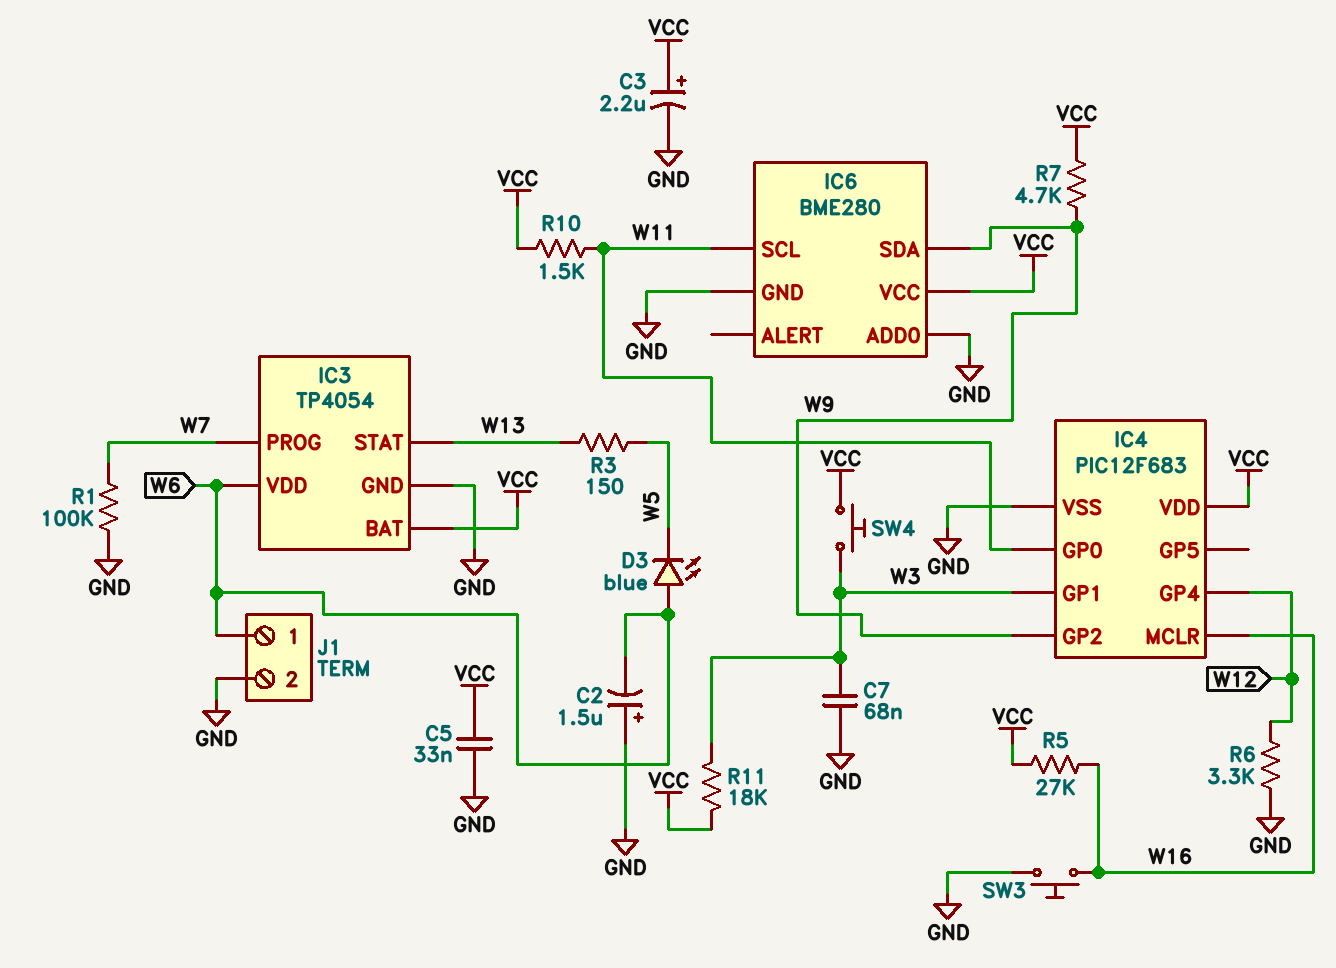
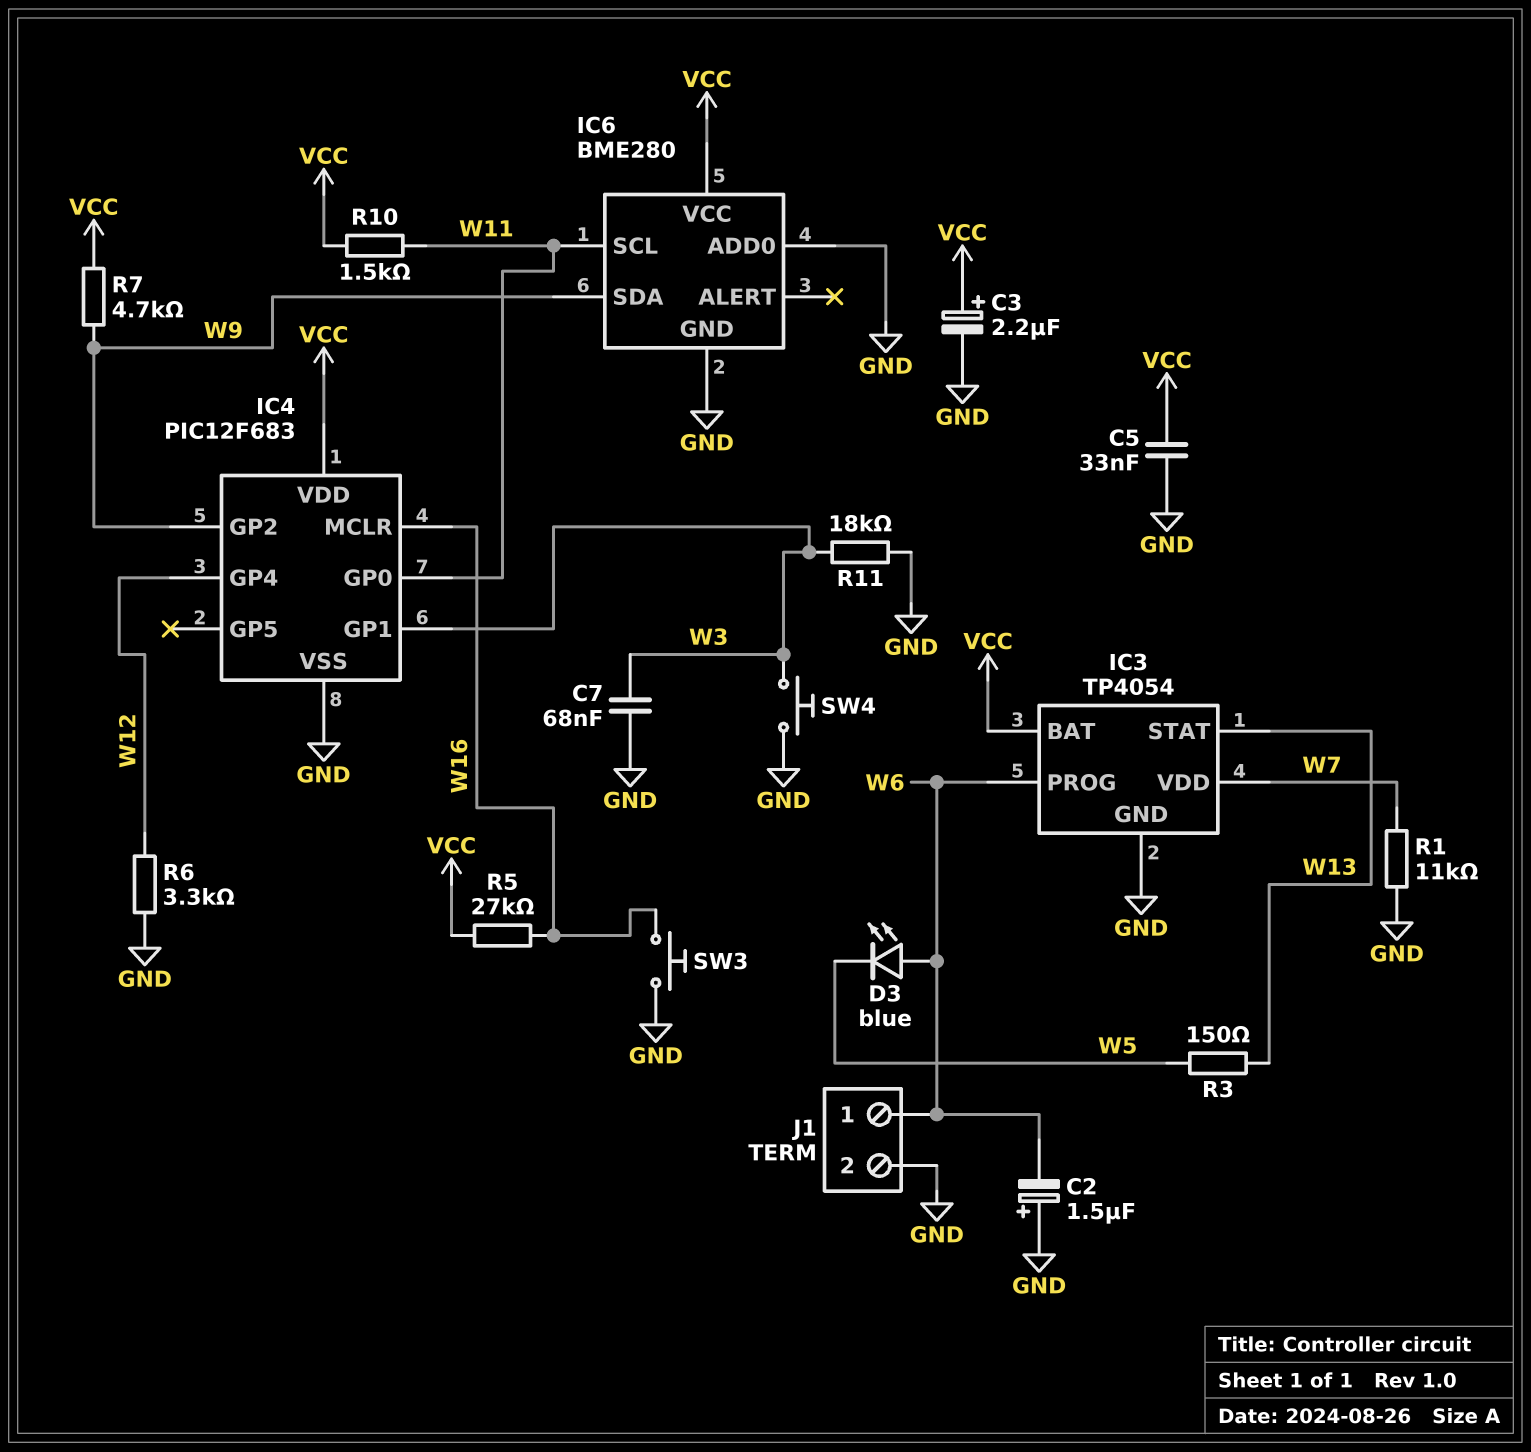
IC3 pin PROG: W7 -> W6
IC3 pin VDD: W6 -> W7
R1: 100k (GND, W7) -> 11k (GND, W7)
R11: 18k (VCC, W3) -> 18k (GND, W3)
SW4: button (VCC, W3) -> button (GND, W3)

